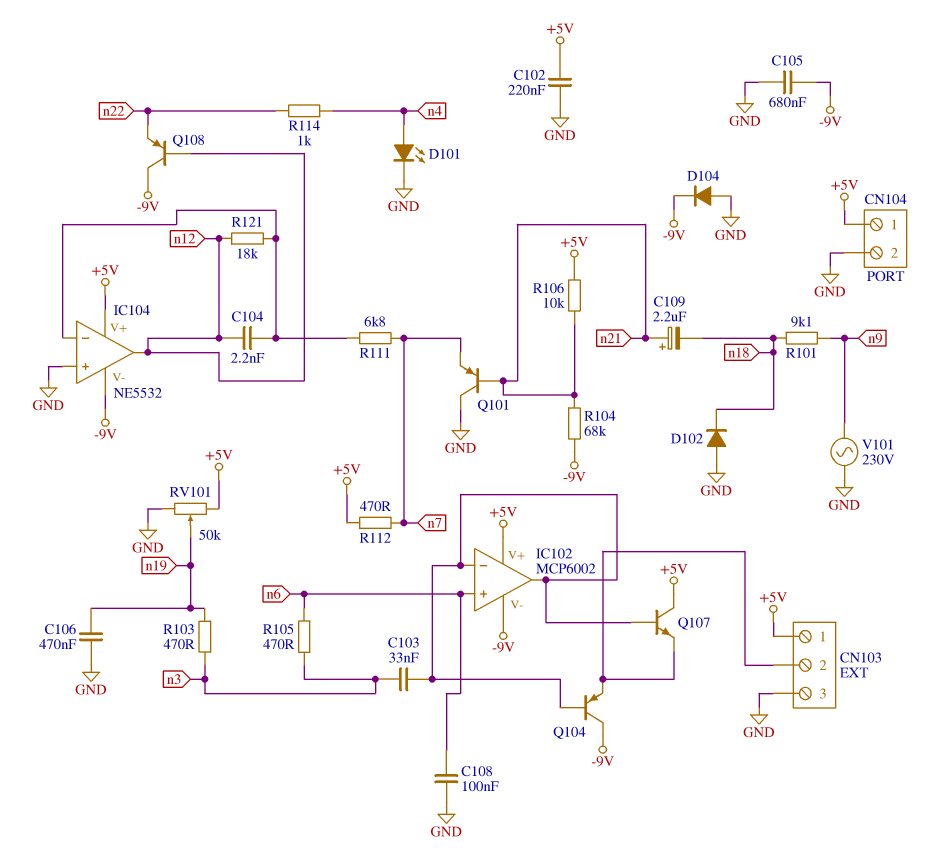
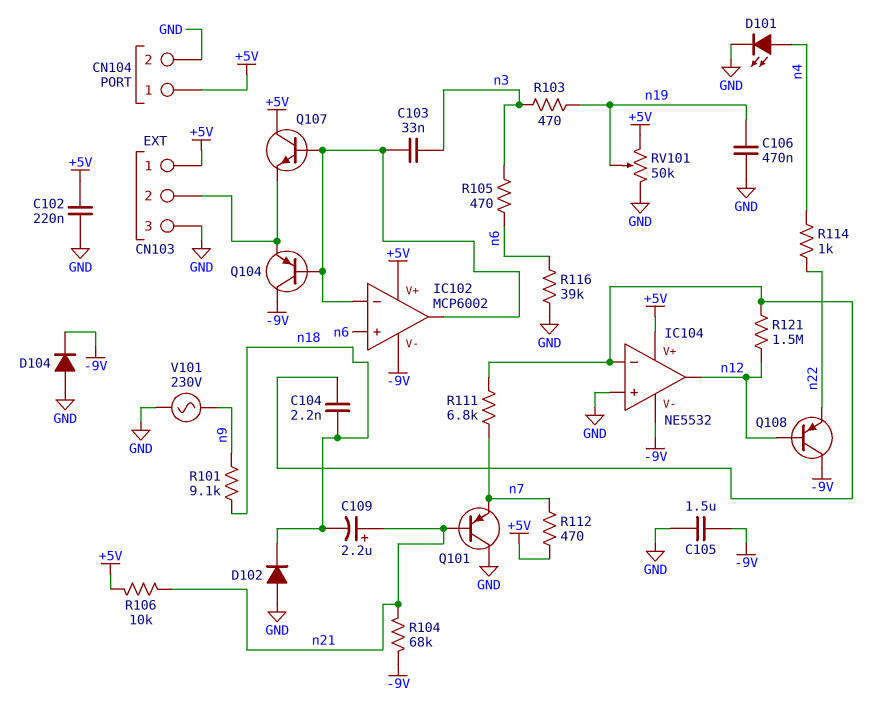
C104: 2.2nF (IC104/in-, n12) -> 2.2nF (IC104/in-, n18)
C105: 680nF (-9V, GND) -> 1.5uF (-9V, GND)
C108: 100nF (GND, n6) -> none
R116: none -> 39k (GND, n6)
R121: 18k (IC104/in-, n12) -> 1.5M (IC104/in-, n12)

